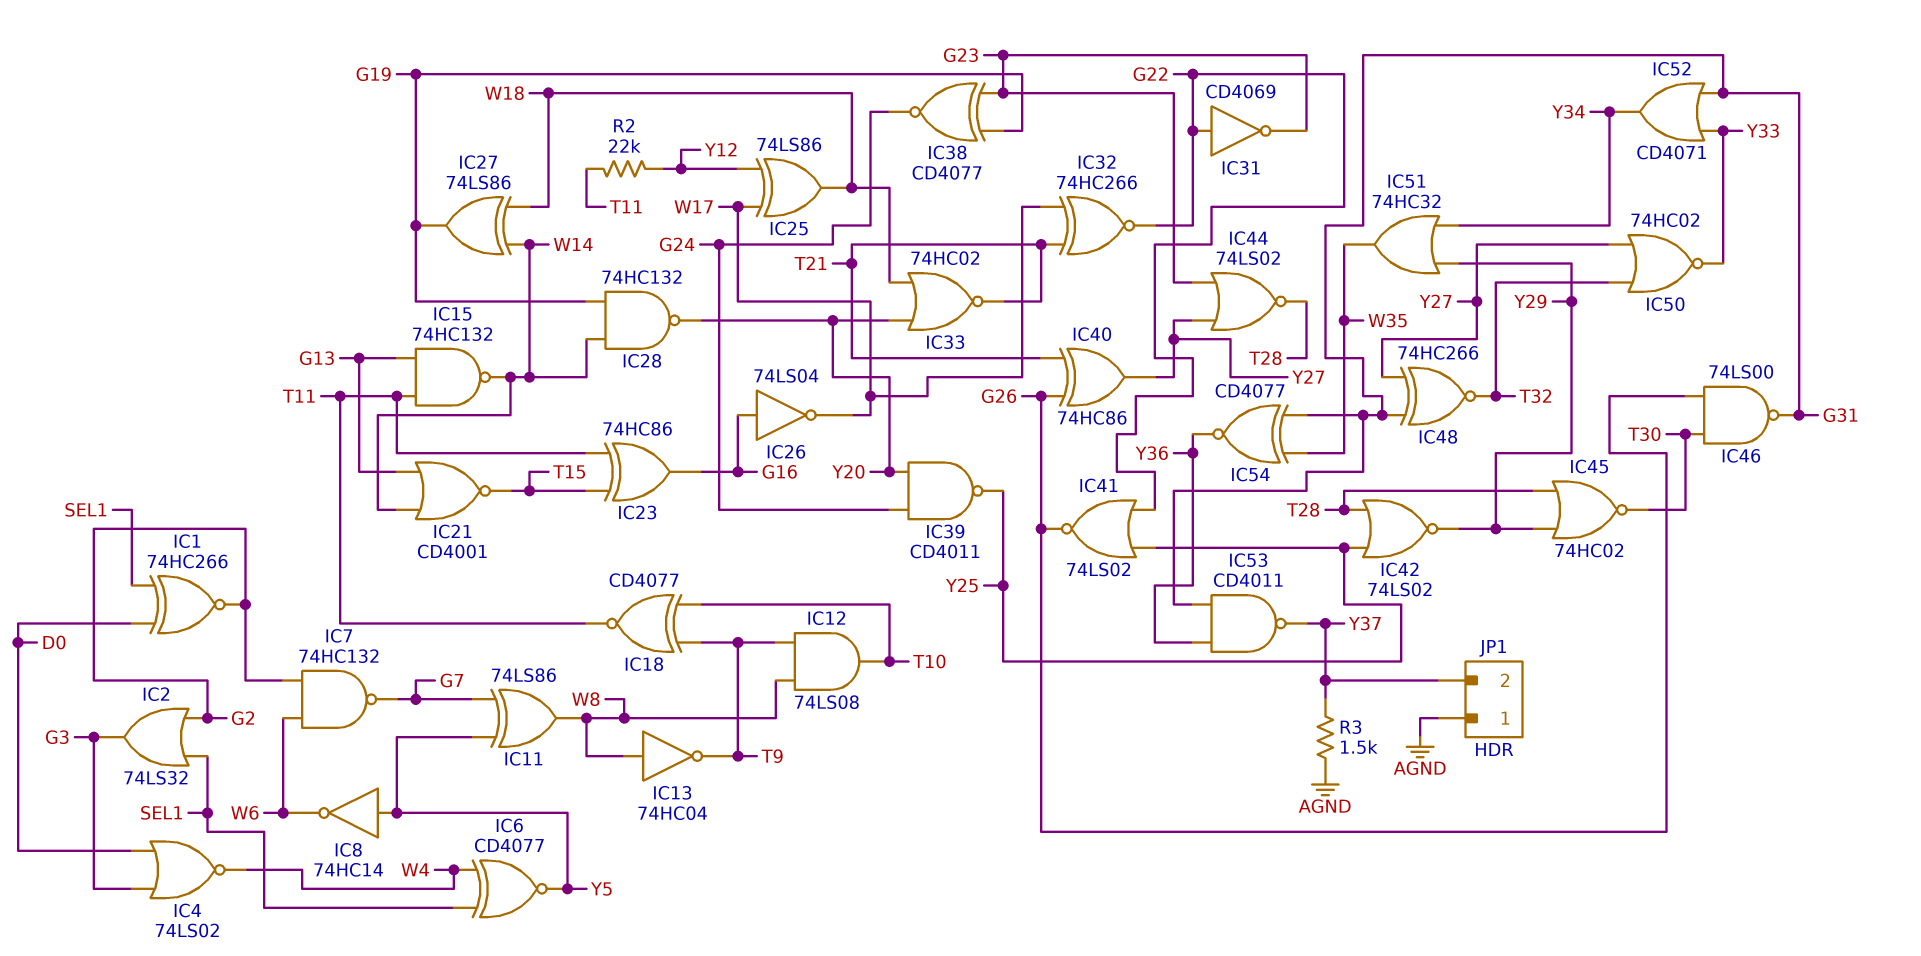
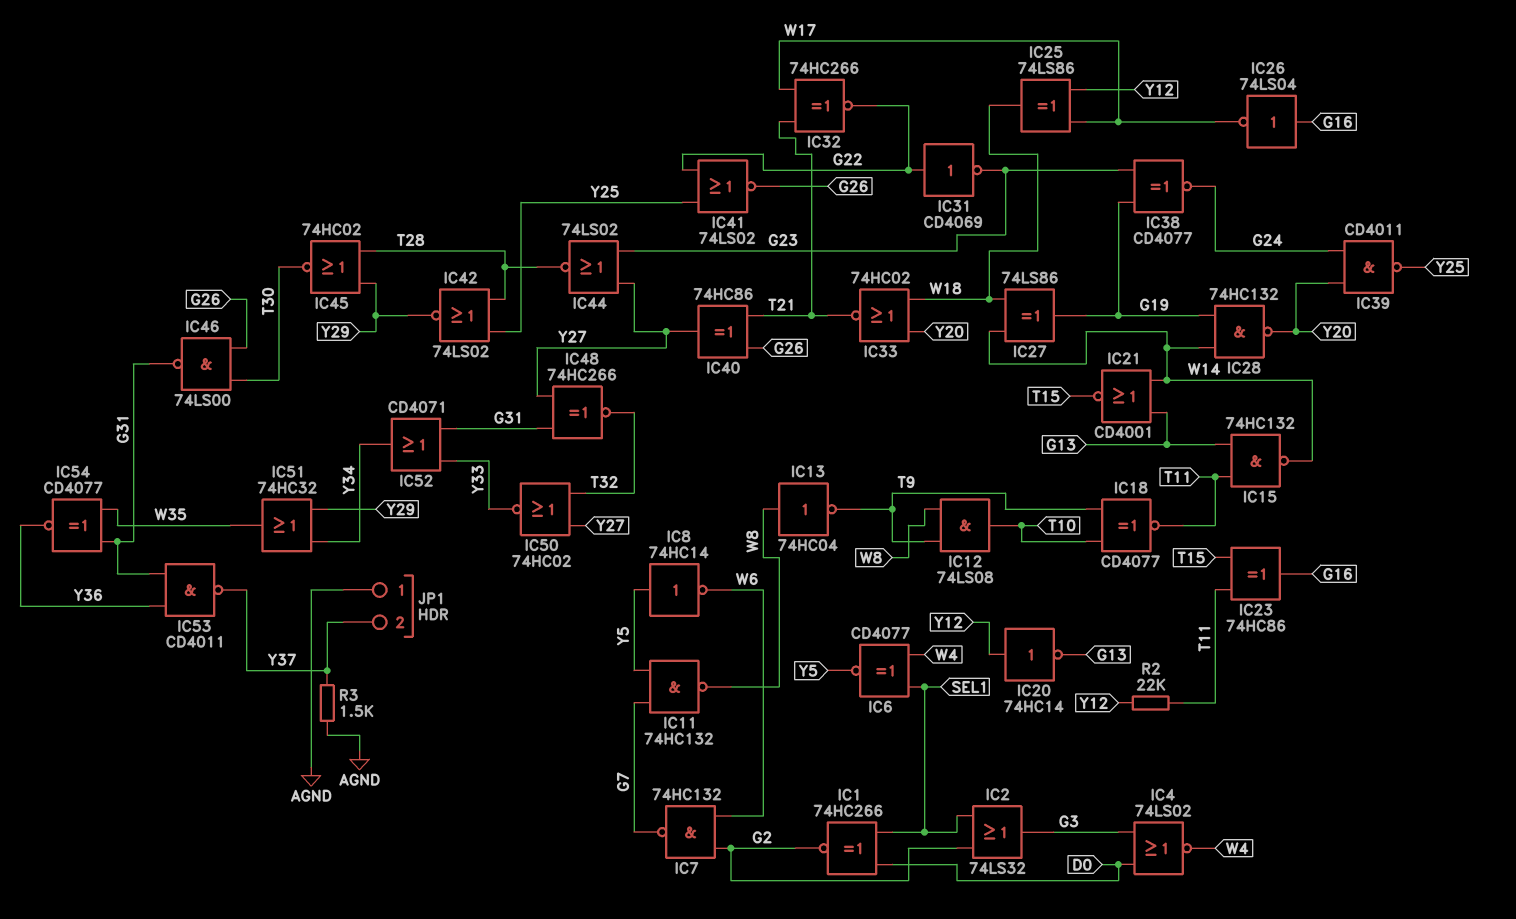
IC11: XOR 74LS86 (in G7, in Y5, out W8) -> NAND 74HC132 (in G7, in Y5, out W8)
IC20: none -> NOT 74HC14 (in Y12, out G13)

